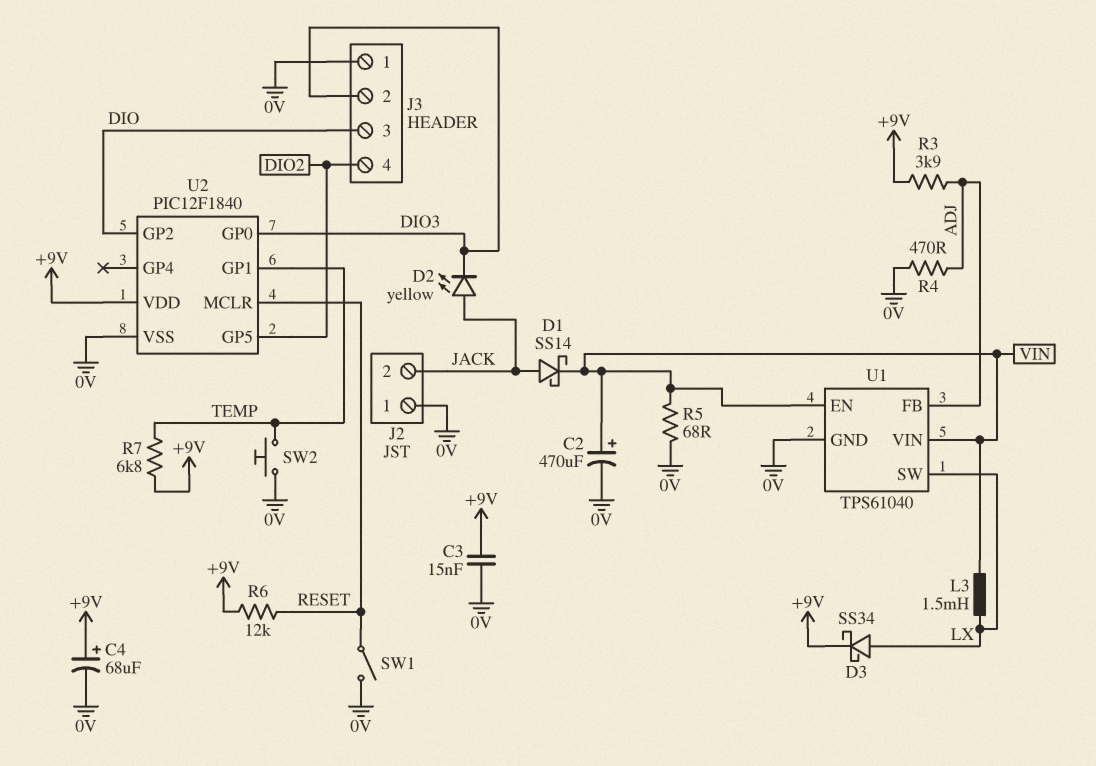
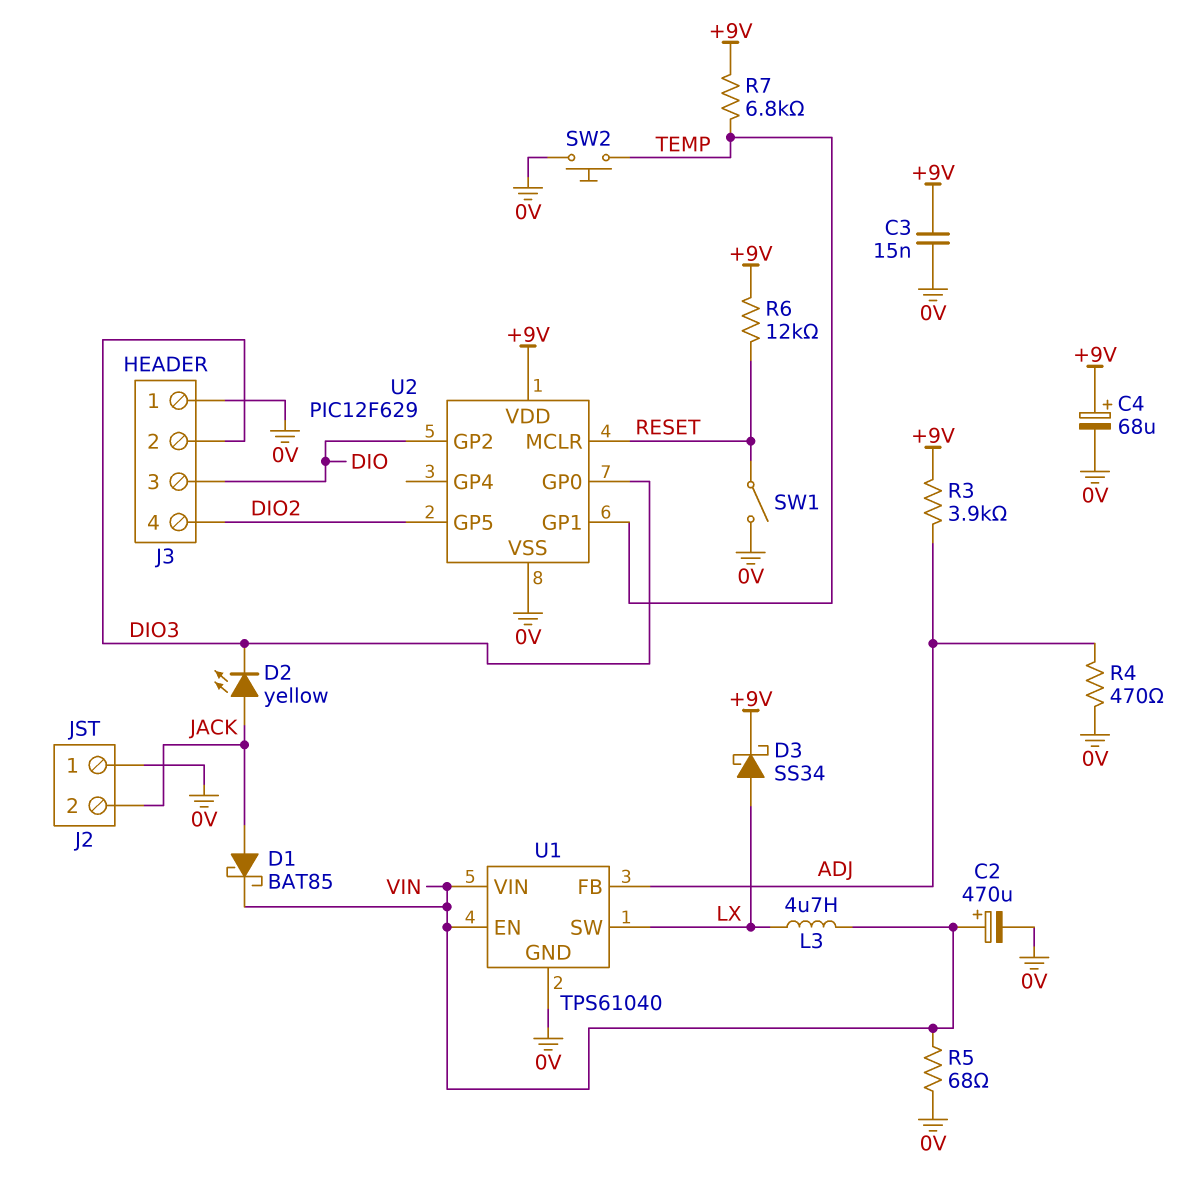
D1: schottky SS14 (A JACK, K VIN) -> schottky BAT85 (A JACK, K VIN)
L3: 1.5mH (LX, VIN) -> 4.7uH (LX, VIN)
U2: PIC12F1840 -> PIC12F629

